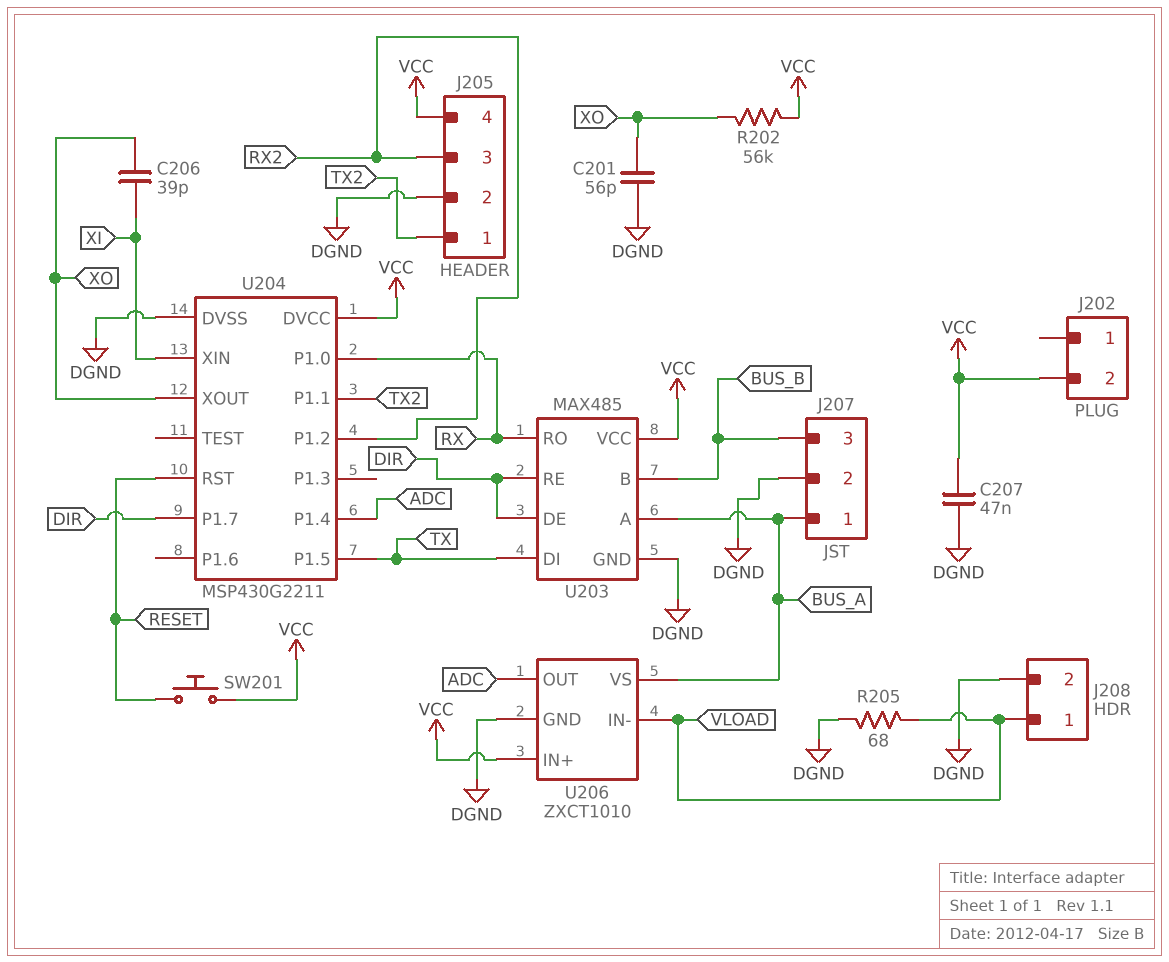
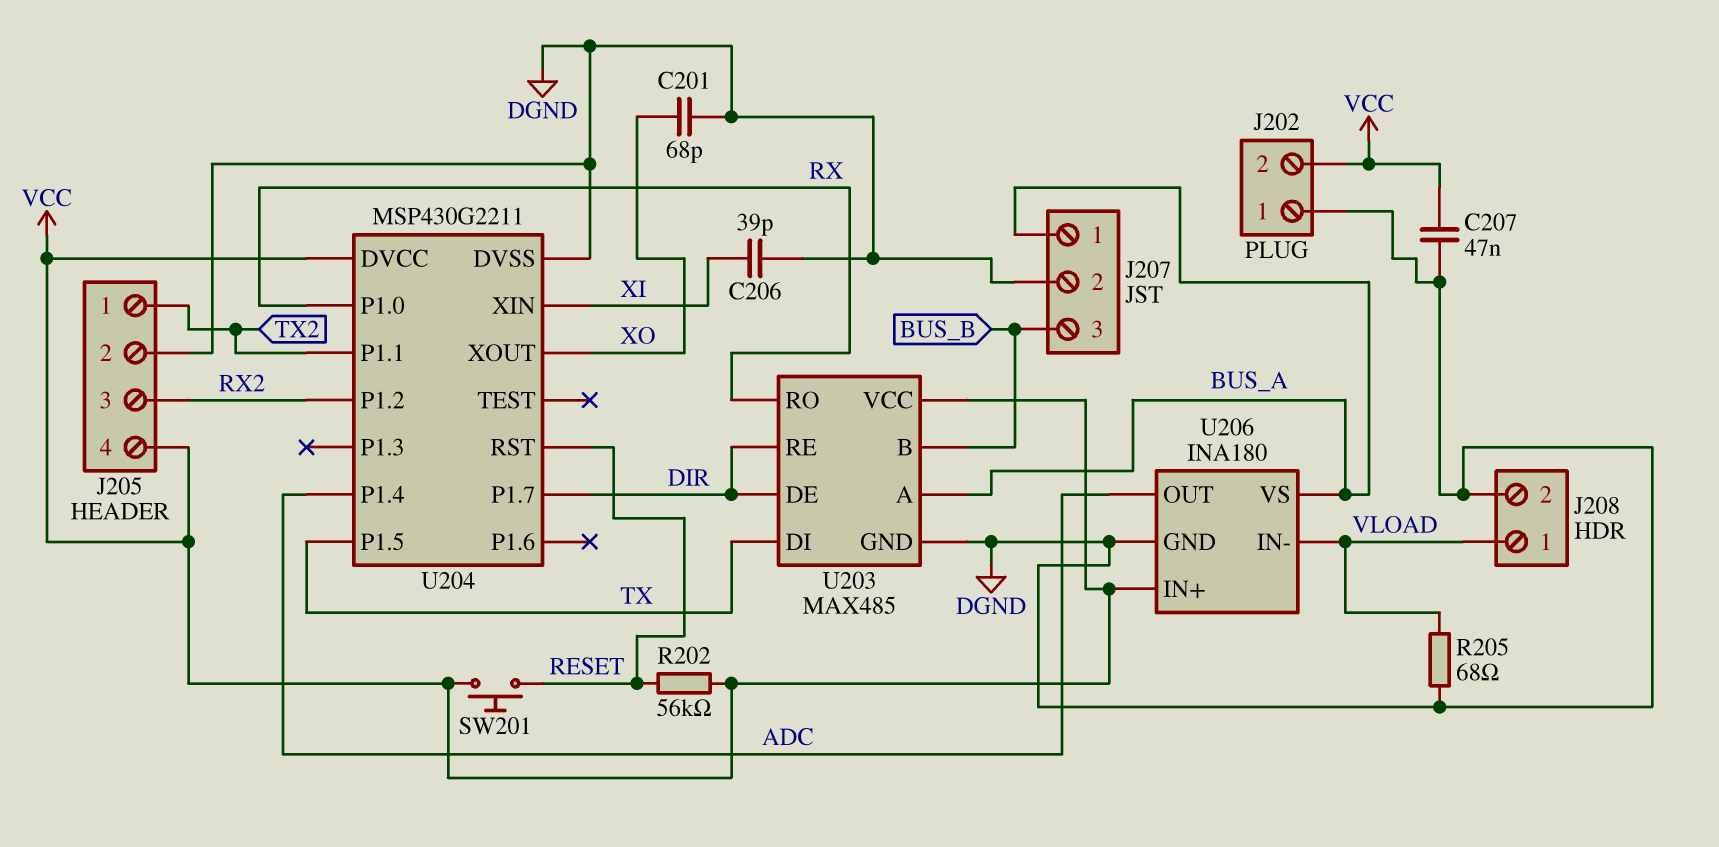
C201: 56pF (DGND, XO) -> 68pF (DGND, XO)
C206: 39pF (XI, XO) -> 39pF (DGND, XI)
J202 pin 1: none -> DGND
R202: 56k (VCC, XO) -> 56k (RESET, VCC)
U206: ZXCT1010 -> INA180

